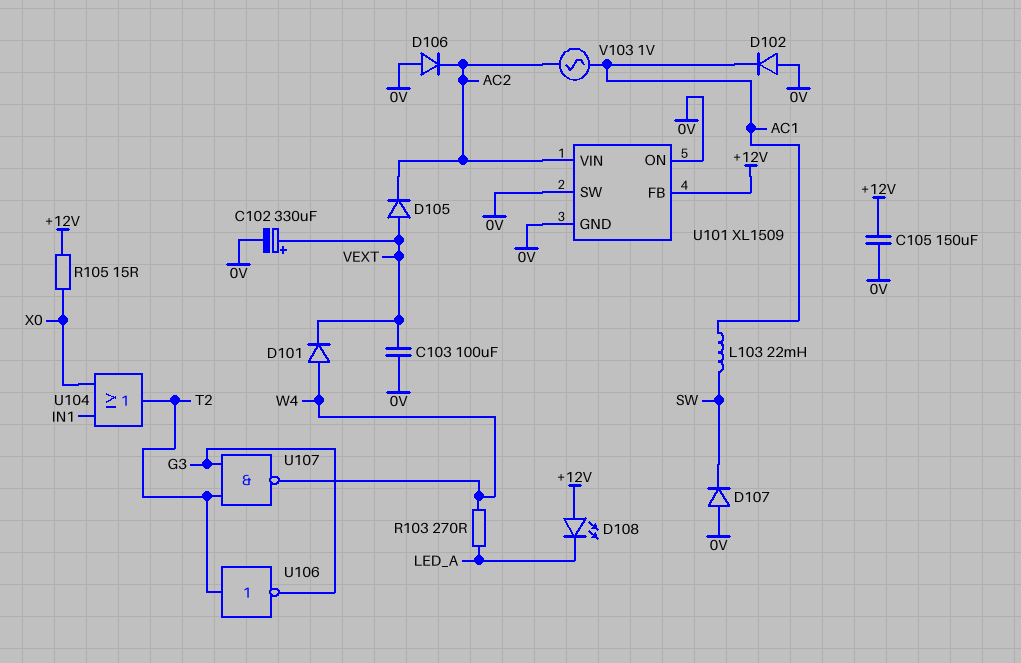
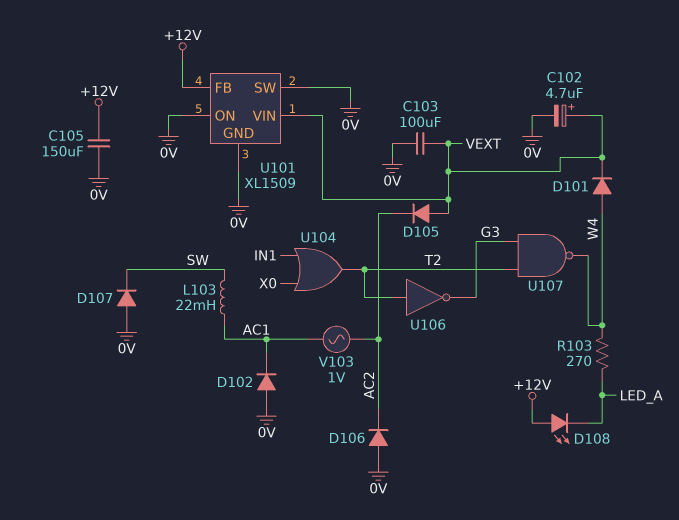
C102: 330uF (plus VEXT, minus 0V) -> 4.7uF (plus VEXT, minus 0V)
R105: 15 (+12V, X0) -> none
U101 pin VIN: AC2 -> VEXT

